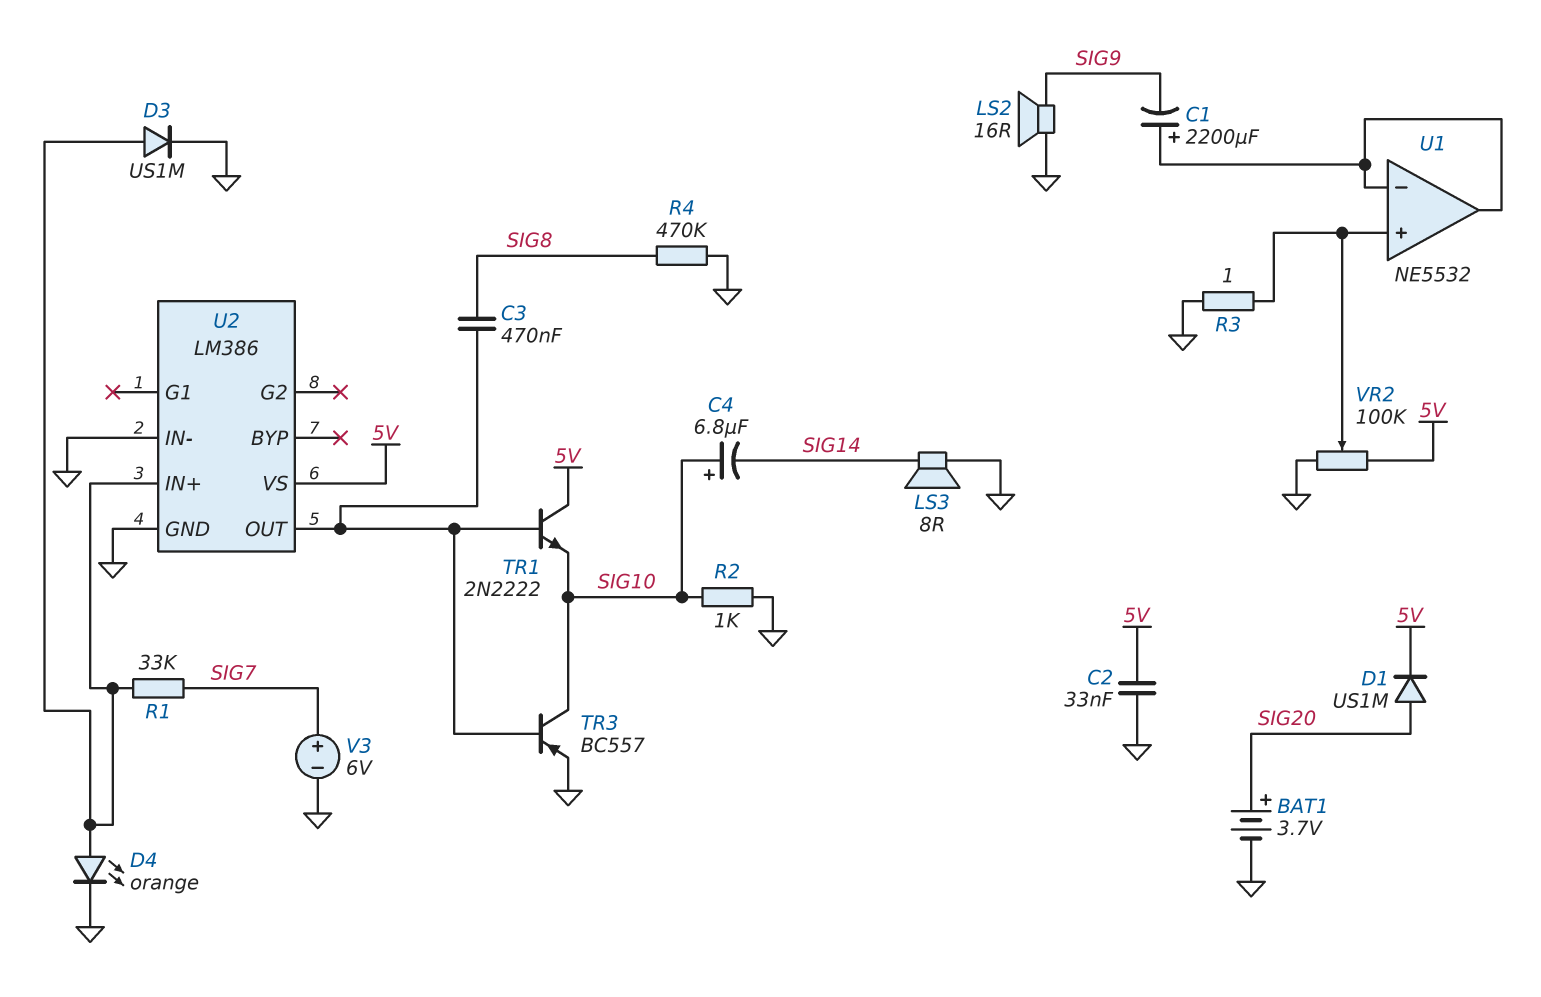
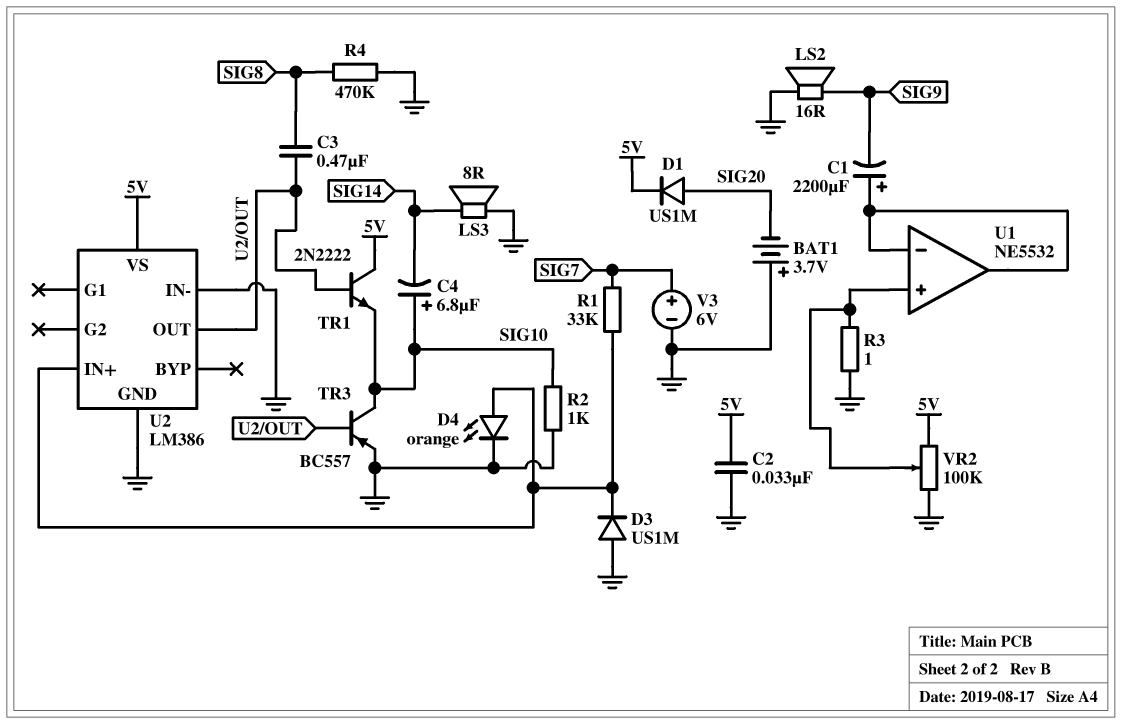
BAT1: 3.7V (plus SIG20, minus GND) -> 3.7V (plus GND, minus SIG20)
D3: diode US1M (A U2/IN+, K GND) -> diode US1M (A GND, K U2/IN+)

